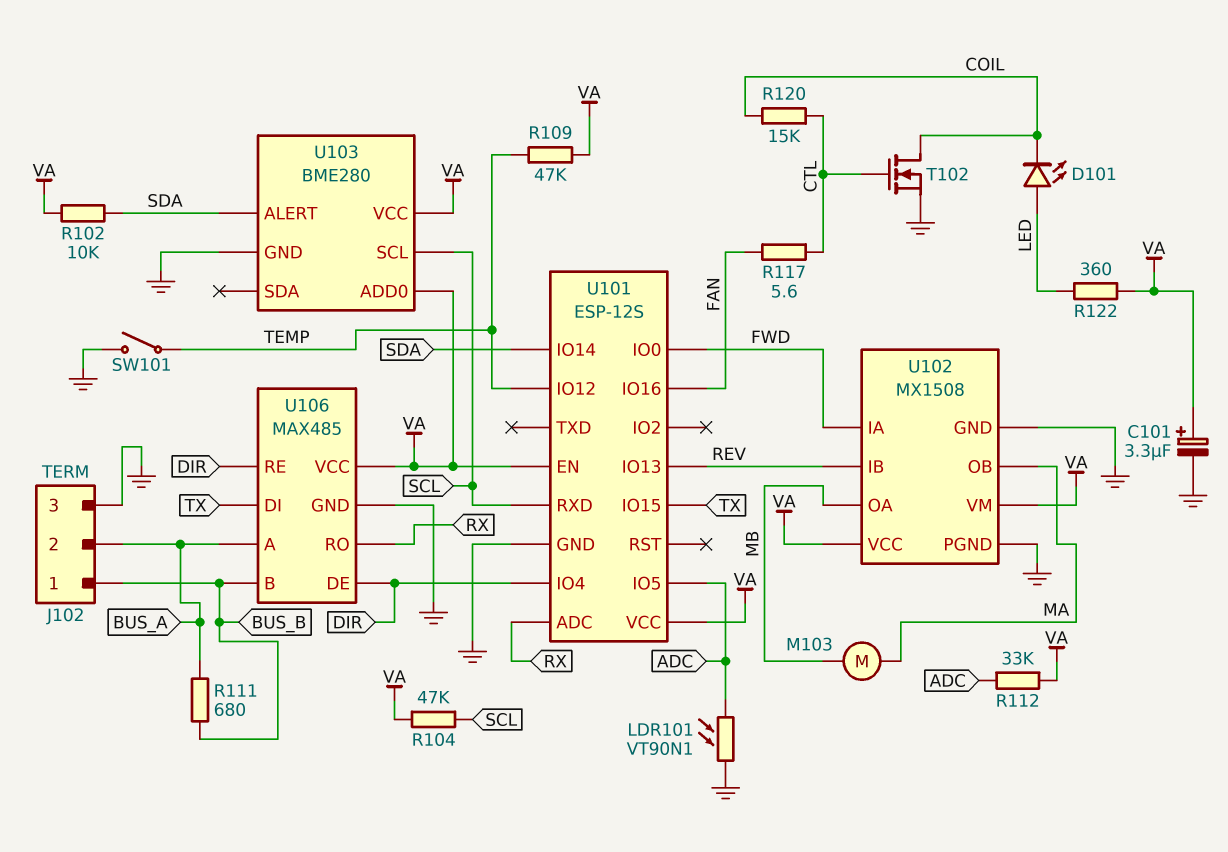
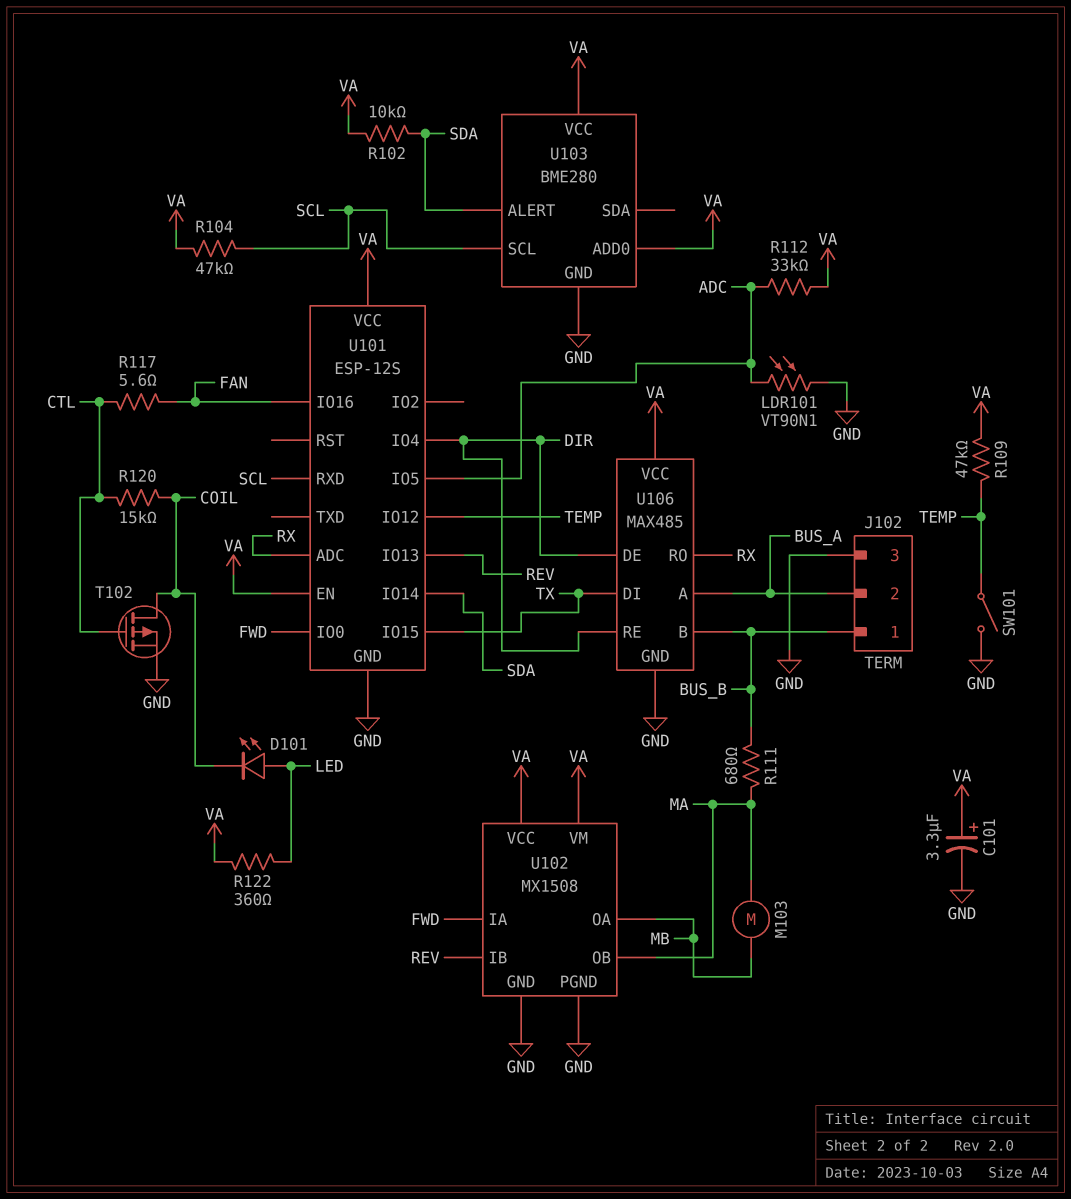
R111: 680 (BUS_A, BUS_B) -> 680 (BUS_B, MA)
T102: NMOS (G CTL, D COIL, S GND) -> PMOS (G CTL, D COIL, S GND)

